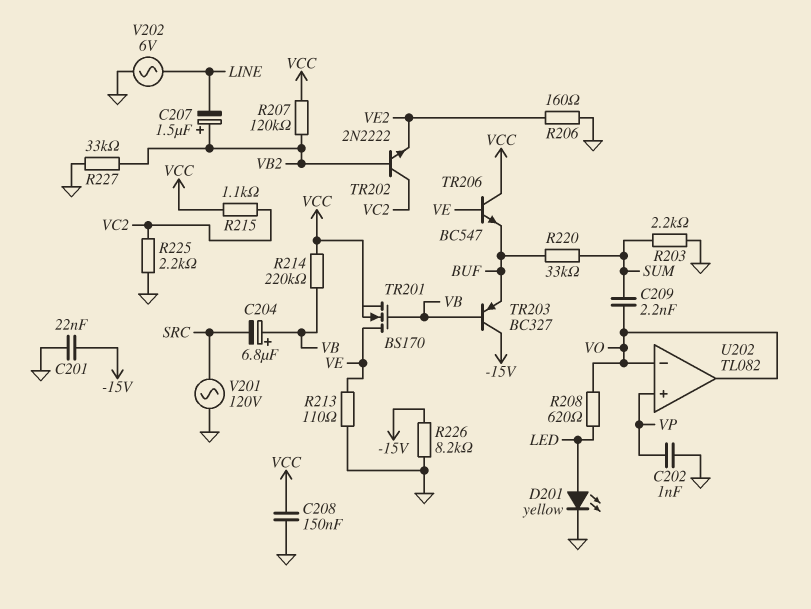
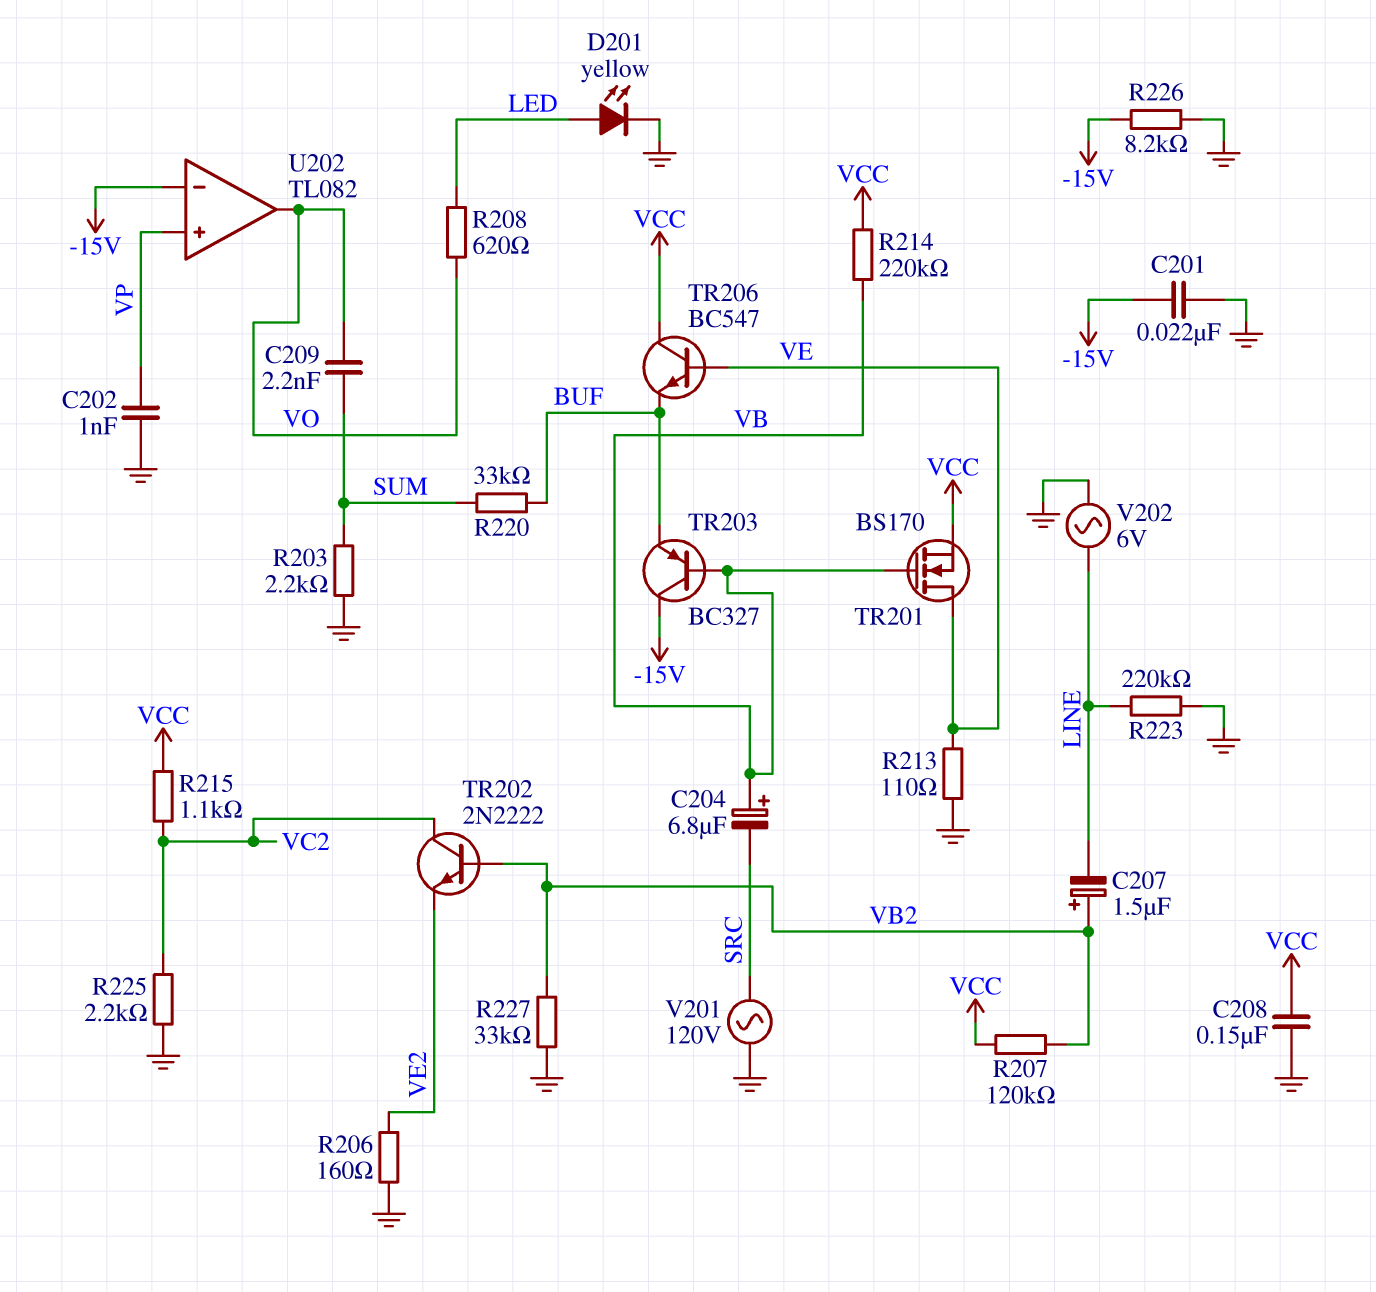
R223: none -> 220k (GND, LINE)
U202 pin in-: VO -> -15V

